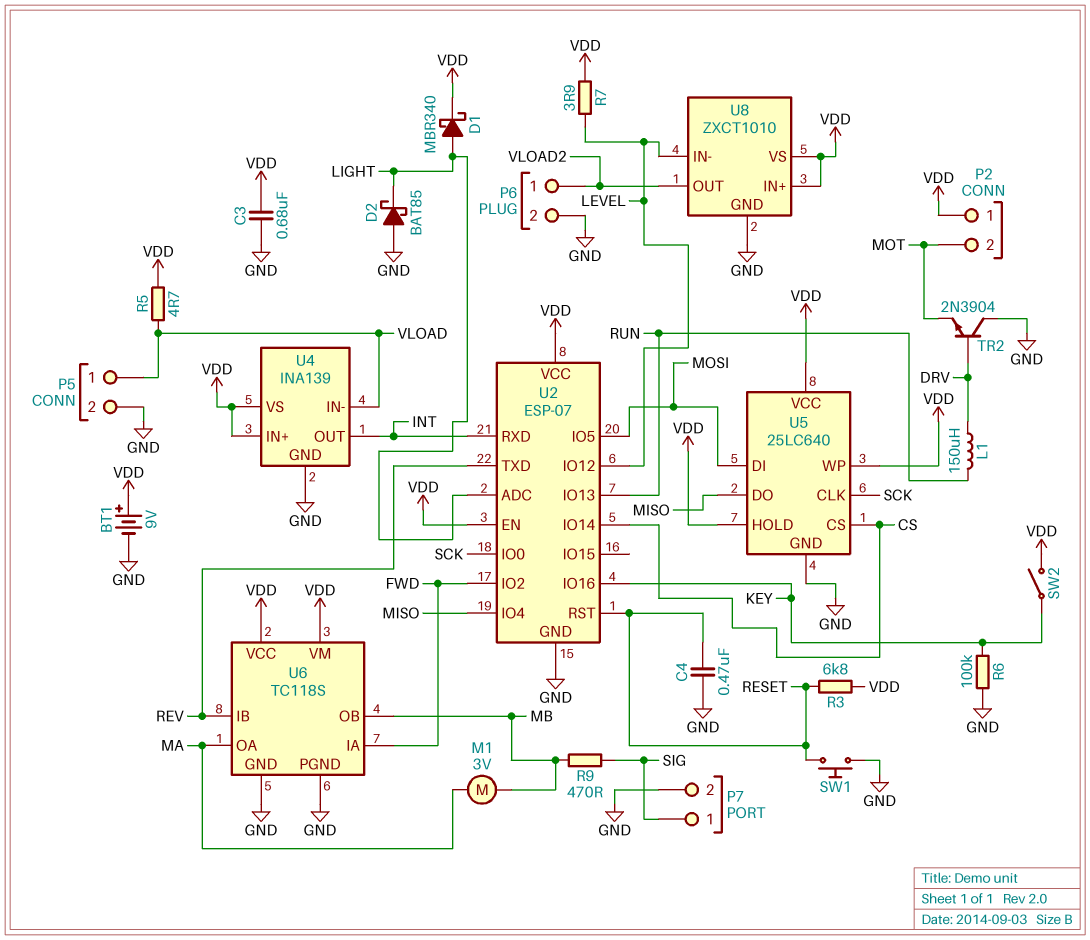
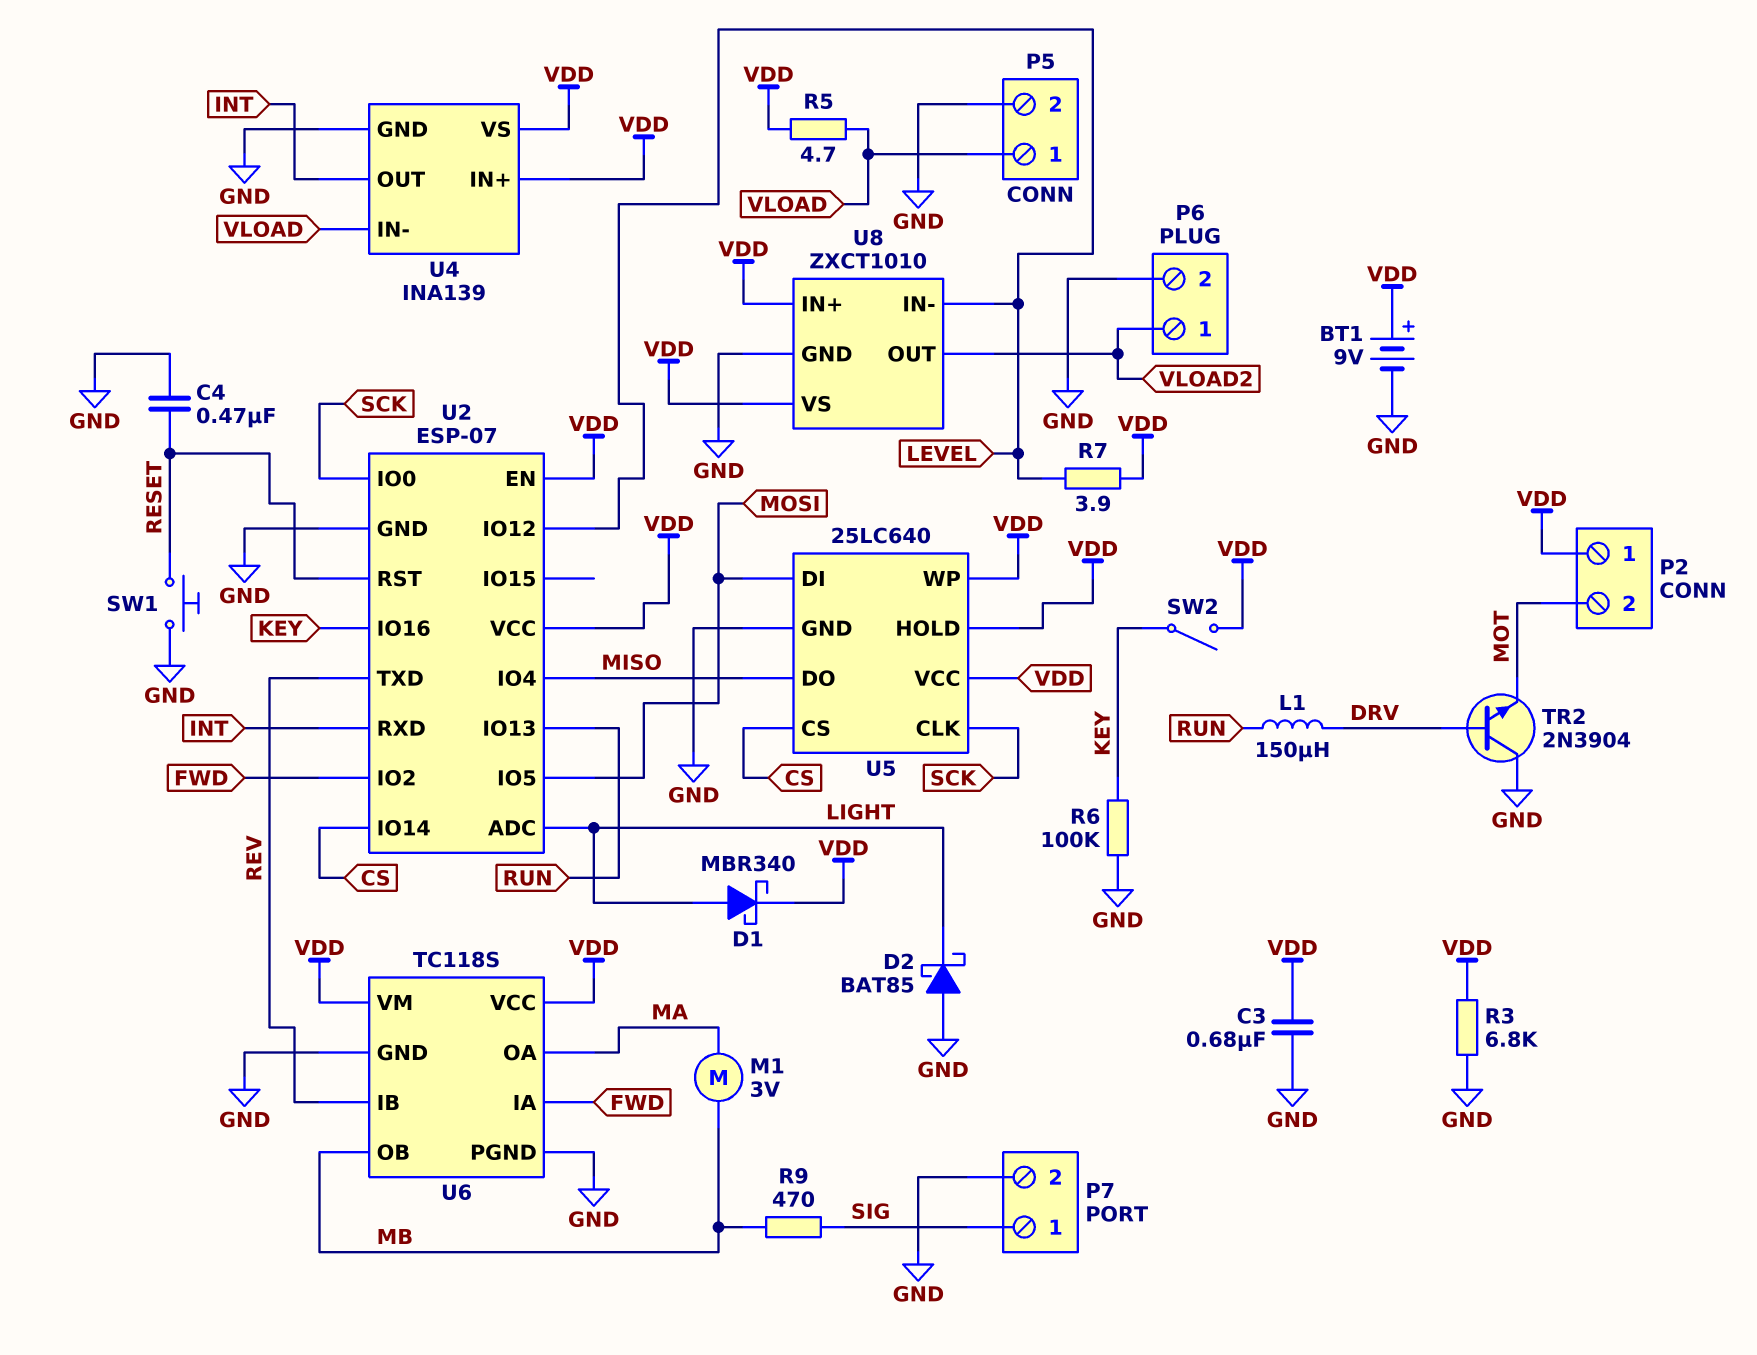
R3: 6.8k (RESET, VDD) -> 6.8k (GND, VDD)

